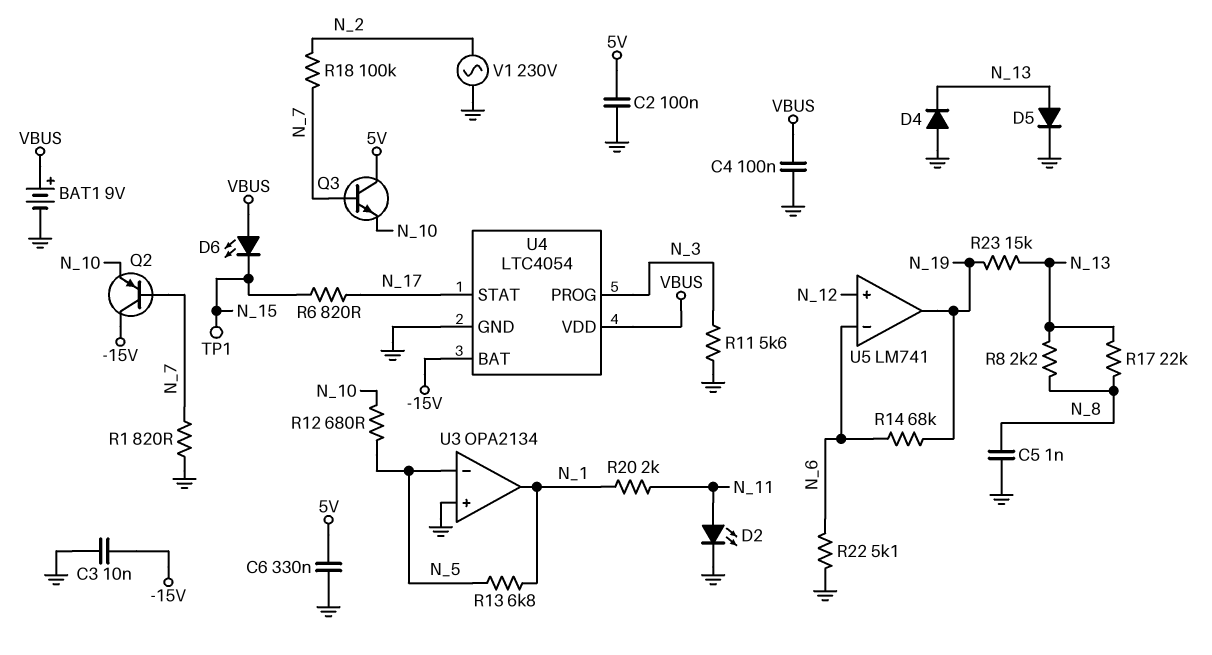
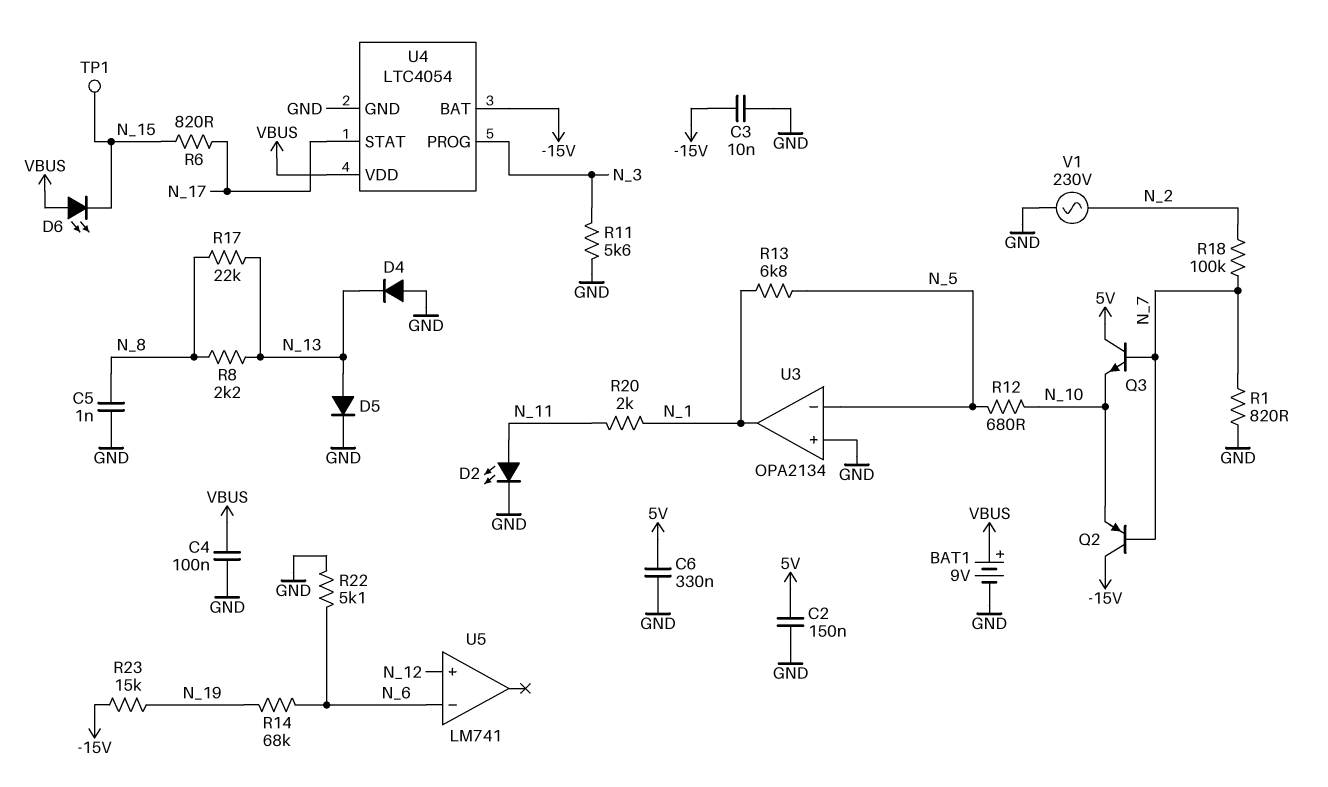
C2: 100nF (5V, GND) -> 150nF (5V, GND)
R23: 15k (N_13, N_19) -> 15k (-15V, N_19)
U5 pin out: N_19 -> none

